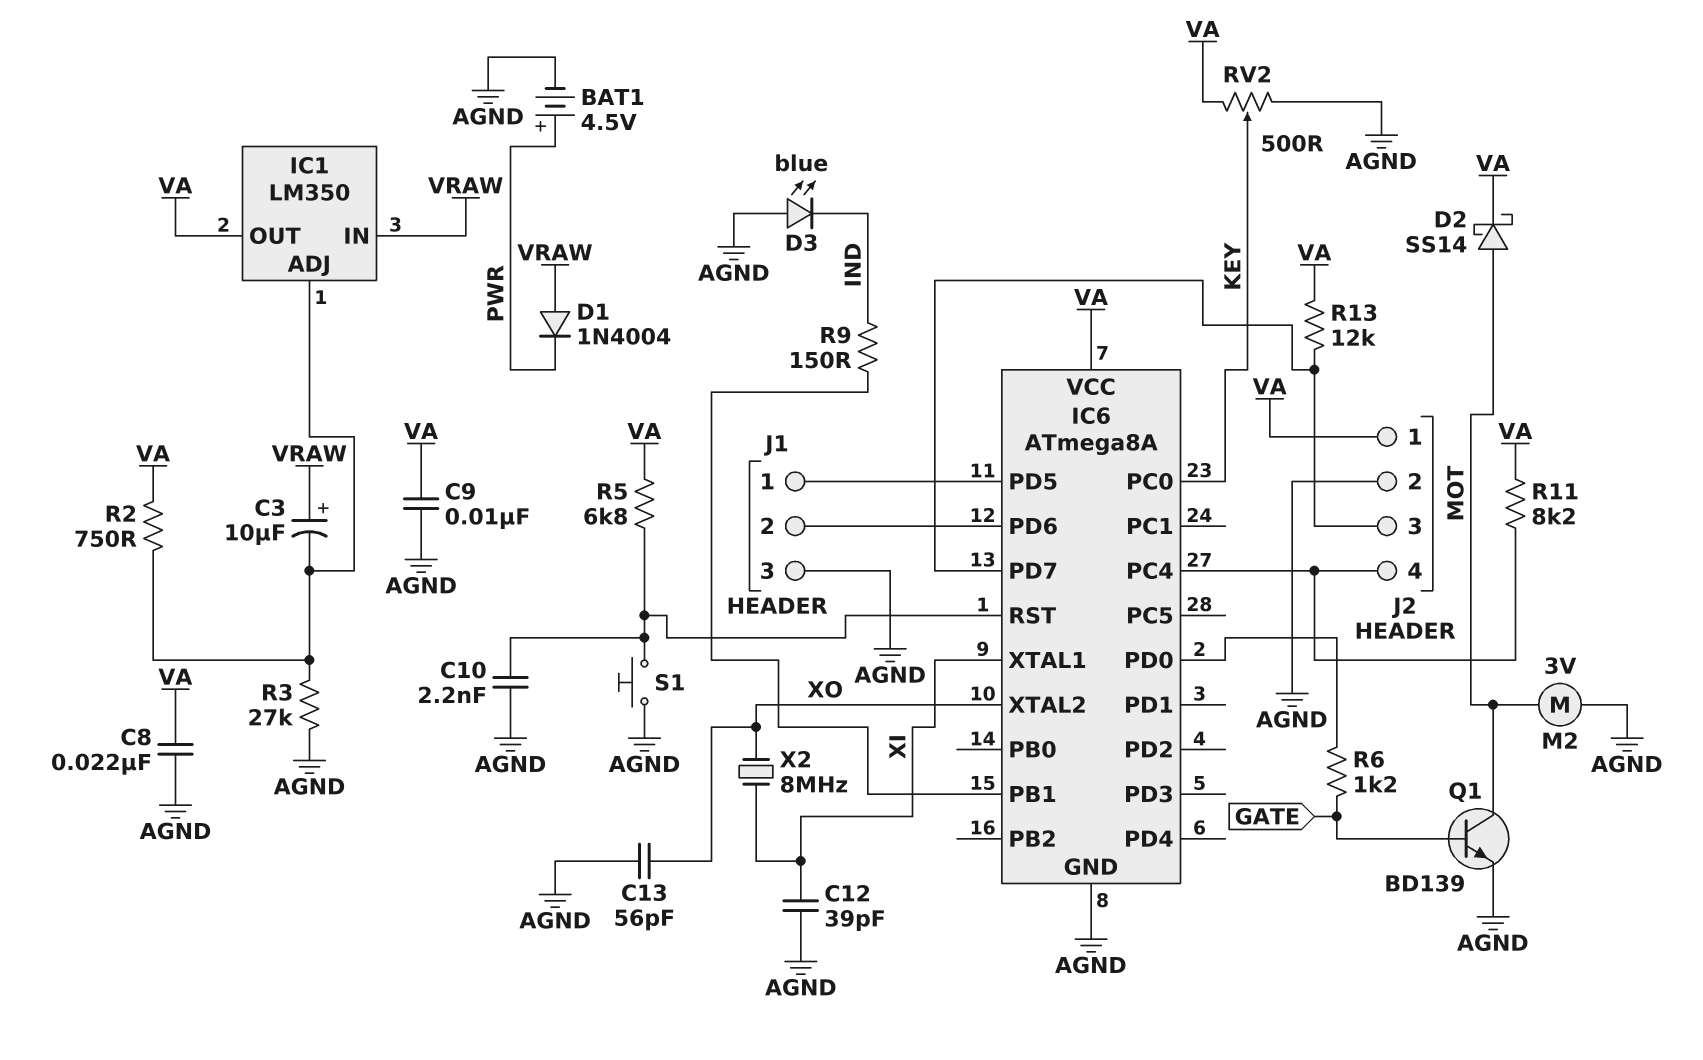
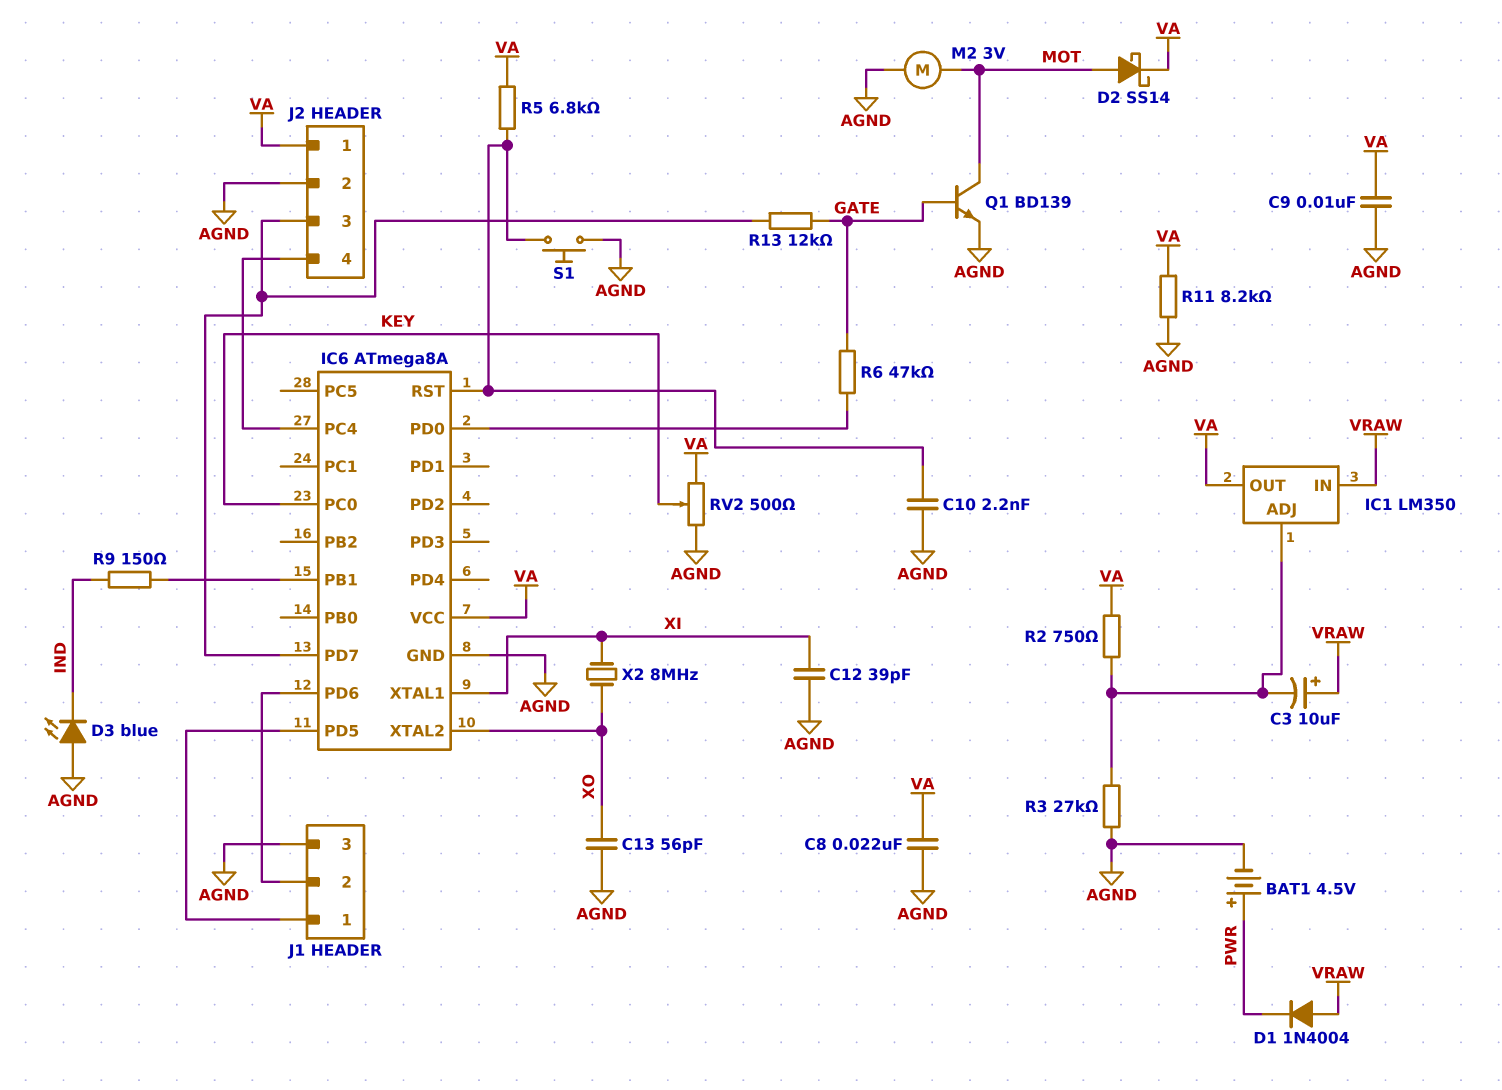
R6: 1.2k (GATE, IC6/PD0) -> 47k (GATE, IC6/PD0)
R11: 8.2k (IC6/PC4, VA) -> 8.2k (AGND, VA)
R13: 12k (IC6/PD7, VA) -> 12k (GATE, IC6/PD7)

